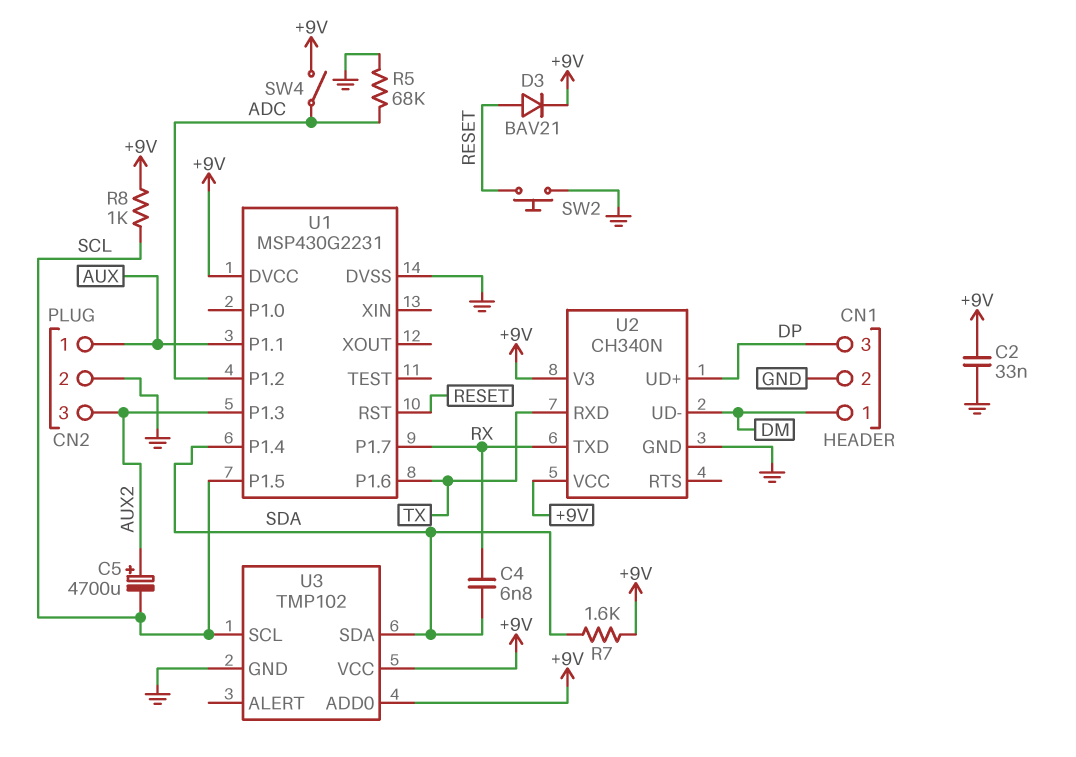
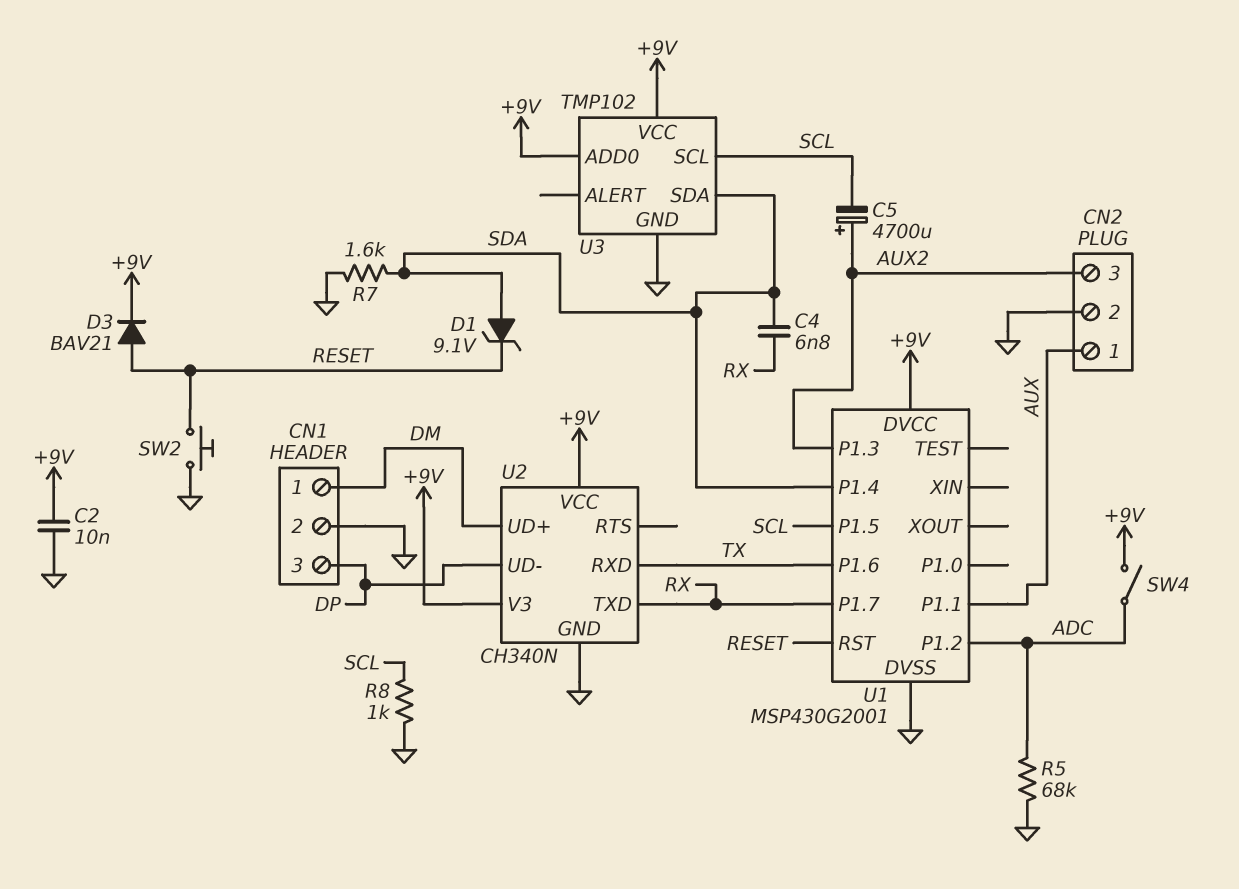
C2: 33nF (+9V, GND) -> 10nF (+9V, GND)
D1: none -> zener 9.1V (A SDA, K RESET)
R7: 1.6k (+9V, SDA) -> 1.6k (GND, SDA)
R8: 1k (+9V, SCL) -> 1k (GND, SCL)
U1: MSP430G2231 -> MSP430G2001
U2 pin UD+: DP -> DM
U2 pin UD-: DM -> DP

